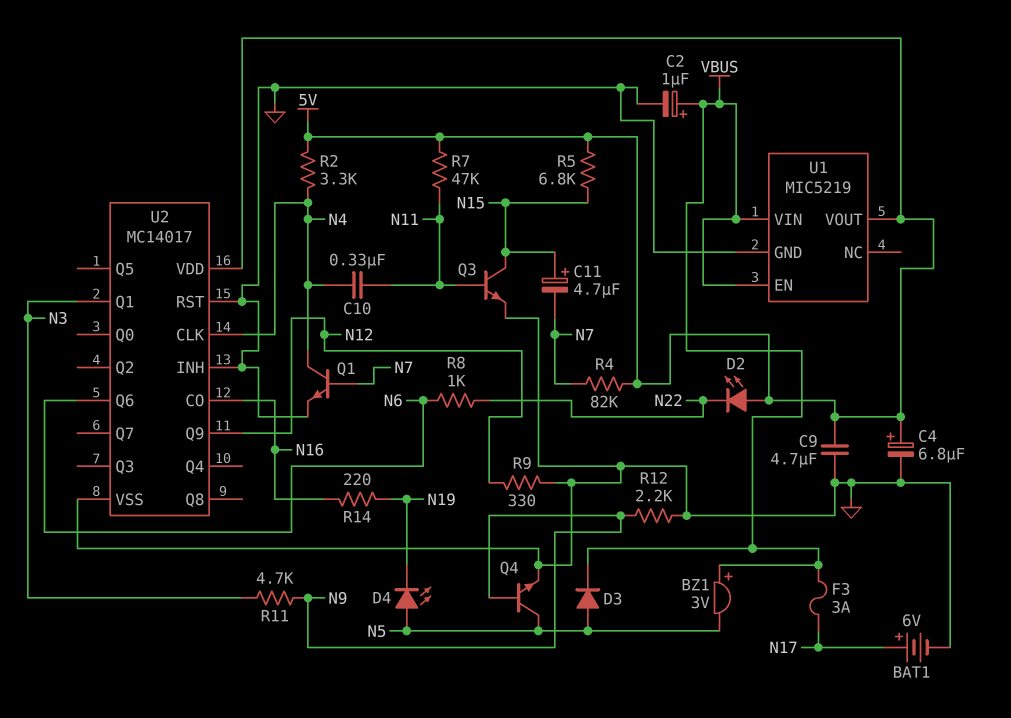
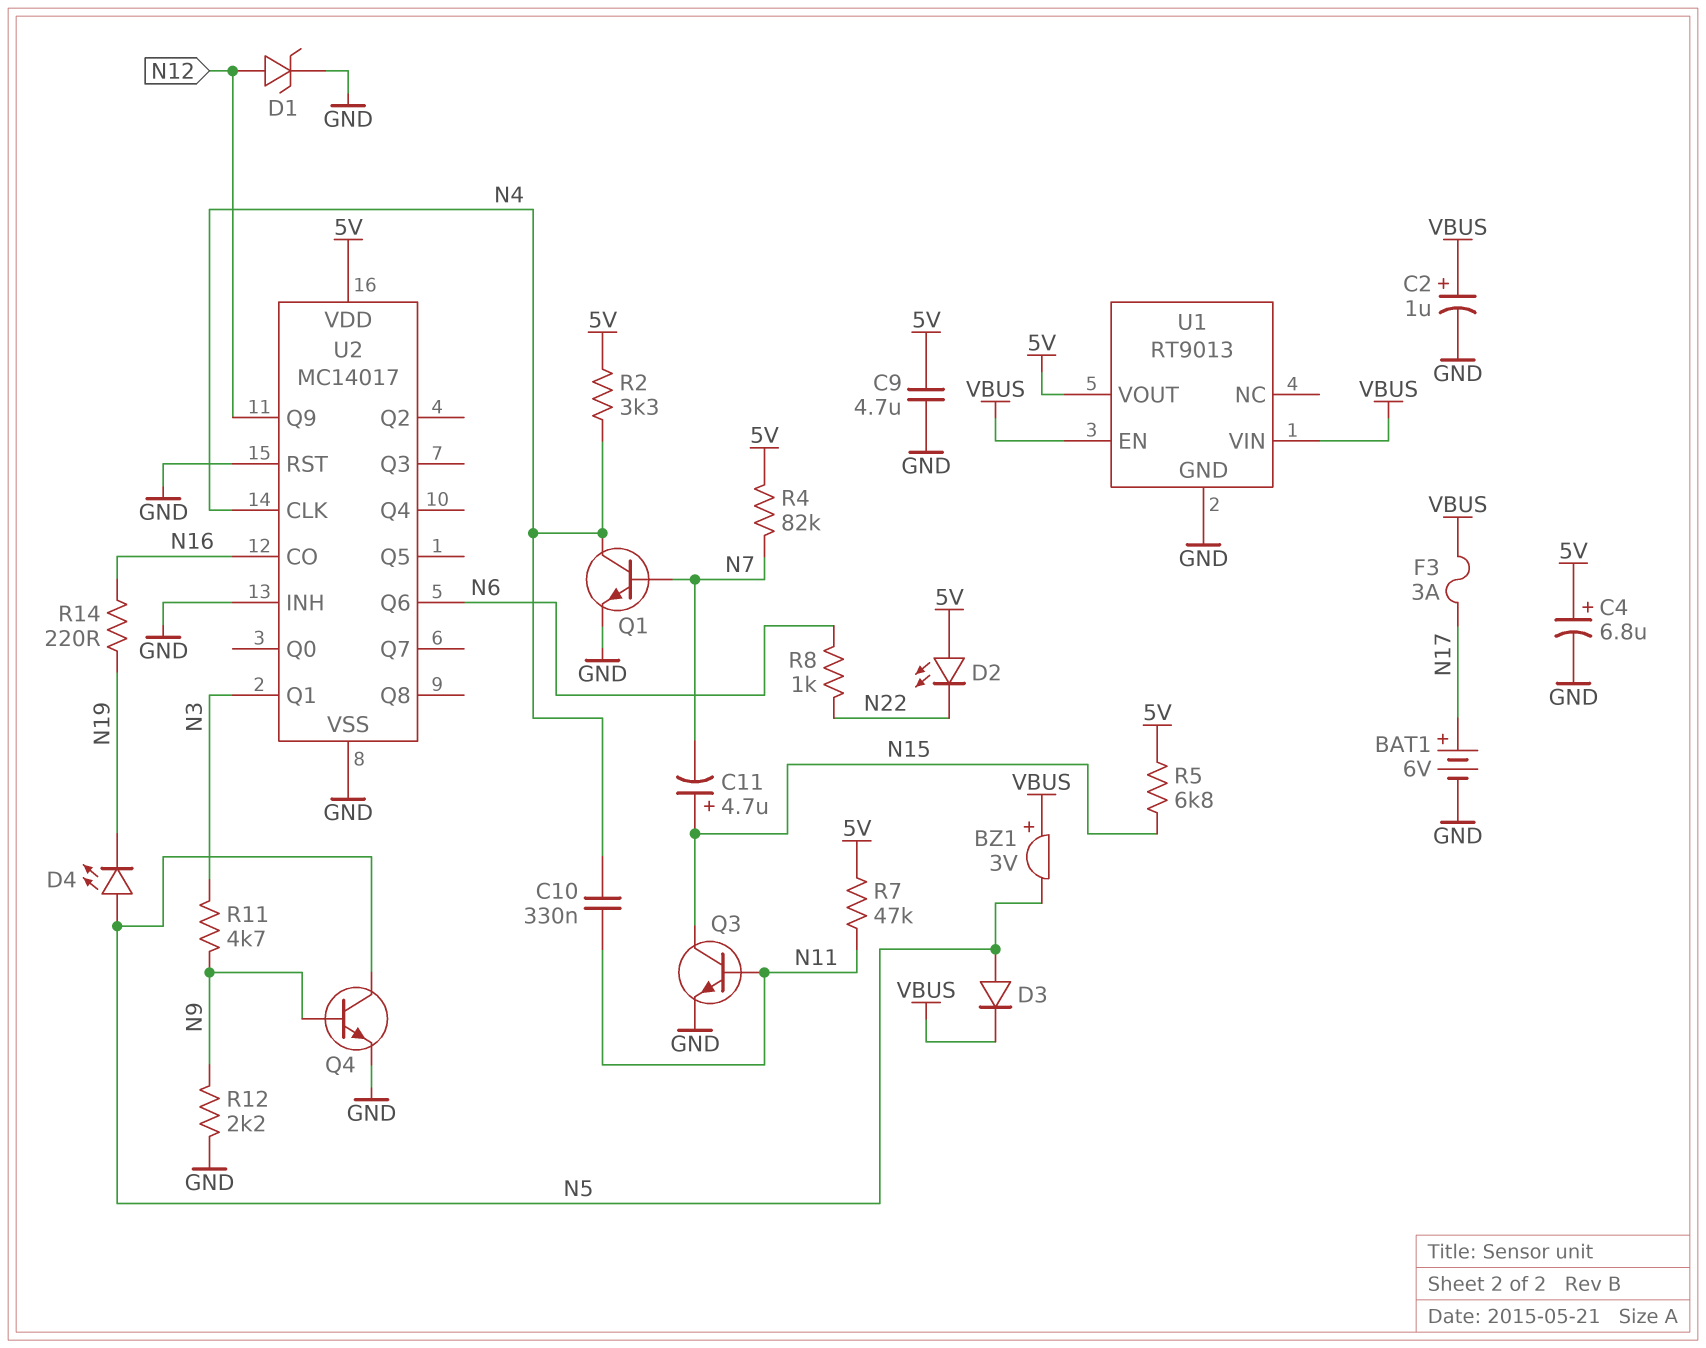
D1: none -> zener (A N12, K GND)
R9: 330 (GND, N12) -> none
U1: MIC5219 -> RT9013

